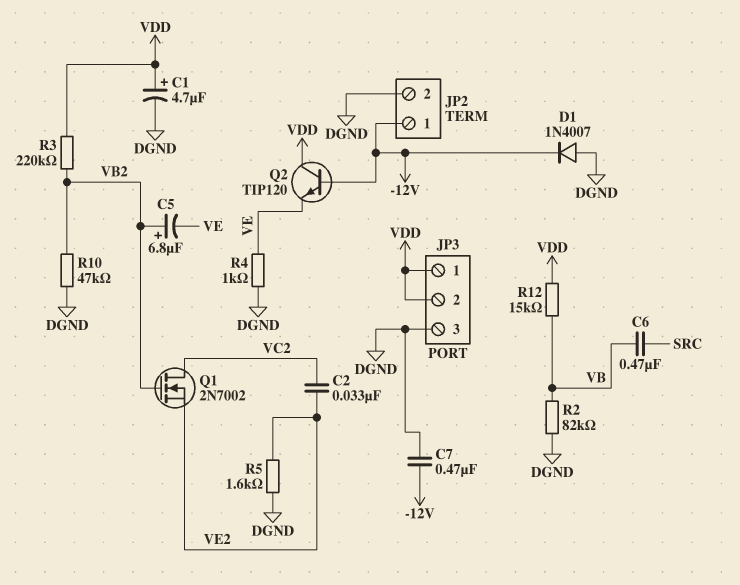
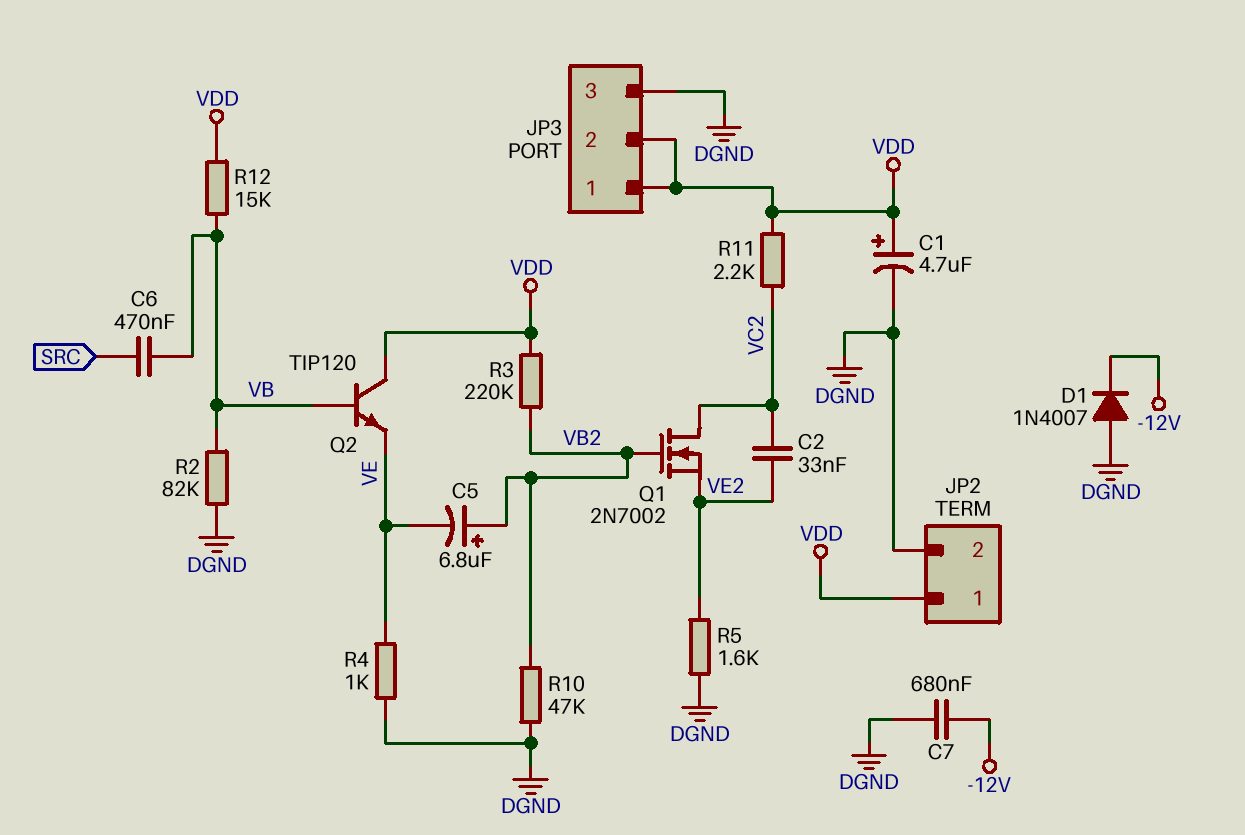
C7: 470nF (-12V, DGND) -> 680nF (-12V, DGND)
JP2 pin 1: -12V -> VDD
Q2: NPN TIP120 (B -12V, C VDD, E VE) -> NPN TIP120 (B VB, C VDD, E VE)
R11: none -> 2.2k (VC2, VDD)

